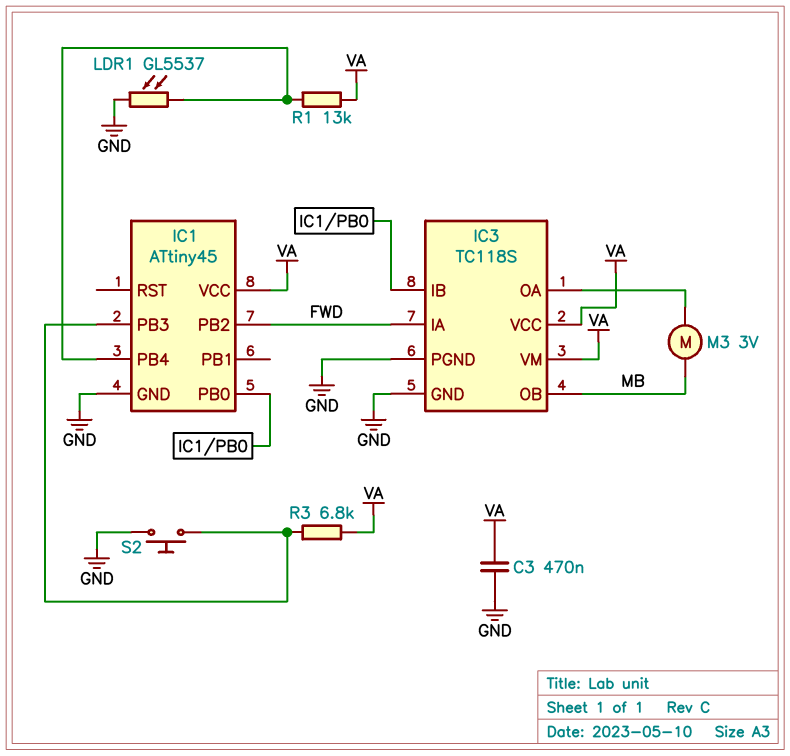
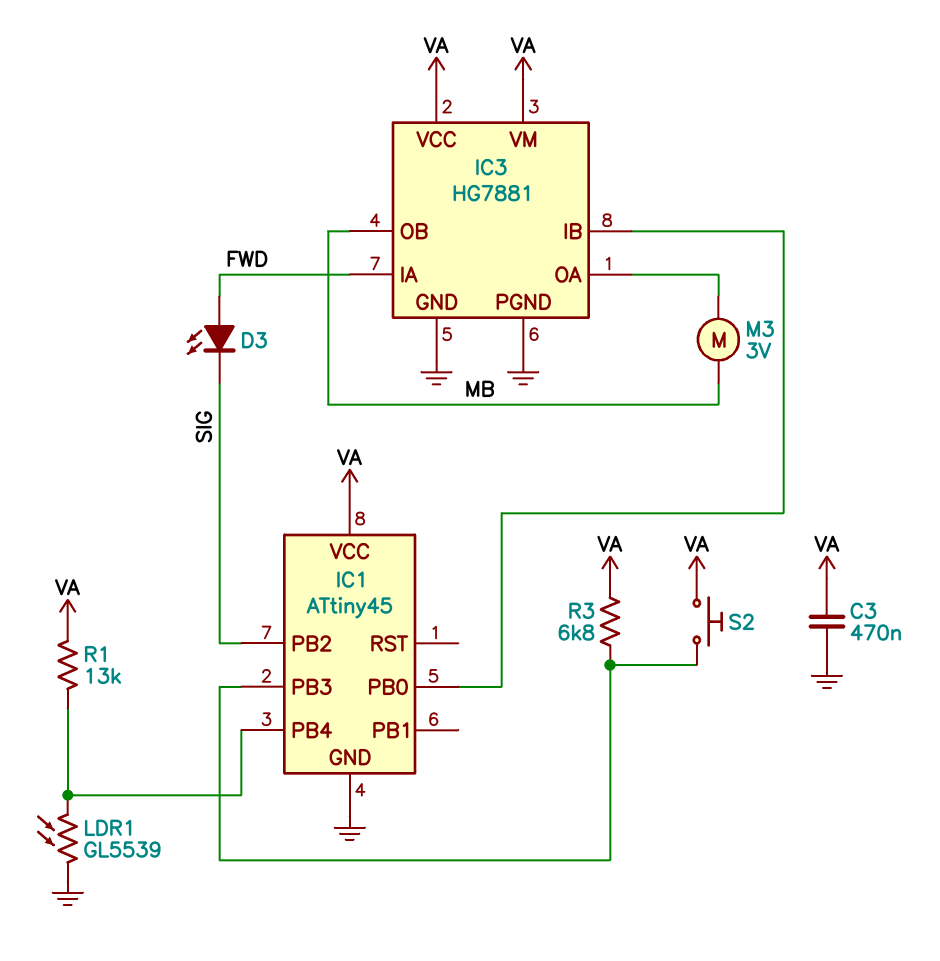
D3: none -> LED (A FWD, K SIG)
IC1 pin PB2: FWD -> SIG
IC3: TC118S -> HG7881
LDR1: GL5537 (GND, IC1/PB4) -> GL5539 (GND, IC1/PB4)
S2: button (GND, IC1/PB3) -> button (IC1/PB3, VA)

